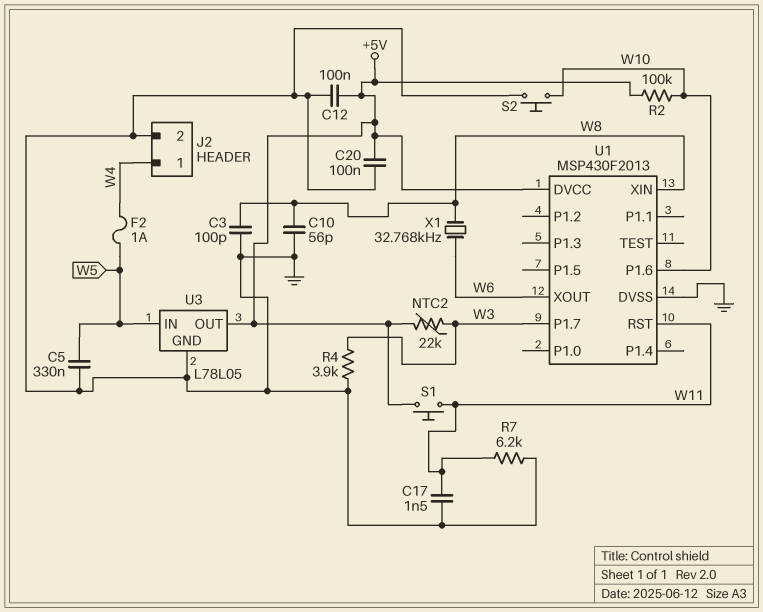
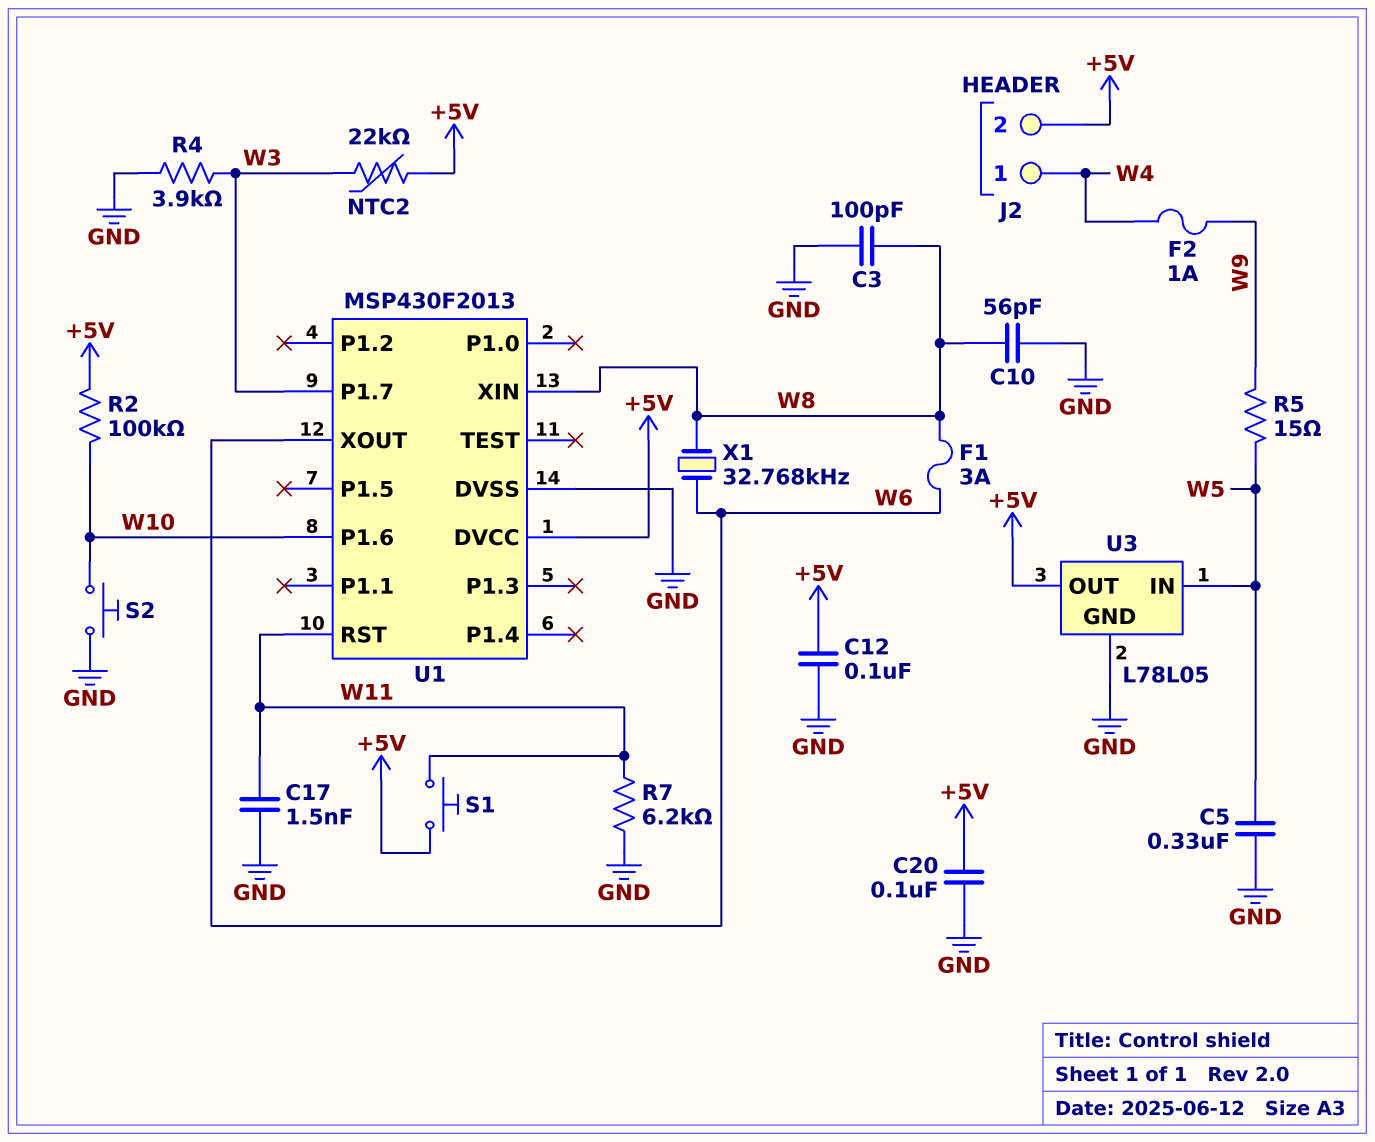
F1: none -> 3A (W6, W8)
F2: 1A (W4, W5) -> 1A (W4, W9)
J2 pin 2: GND -> +5V
R5: none -> 15 (W5, W9)

